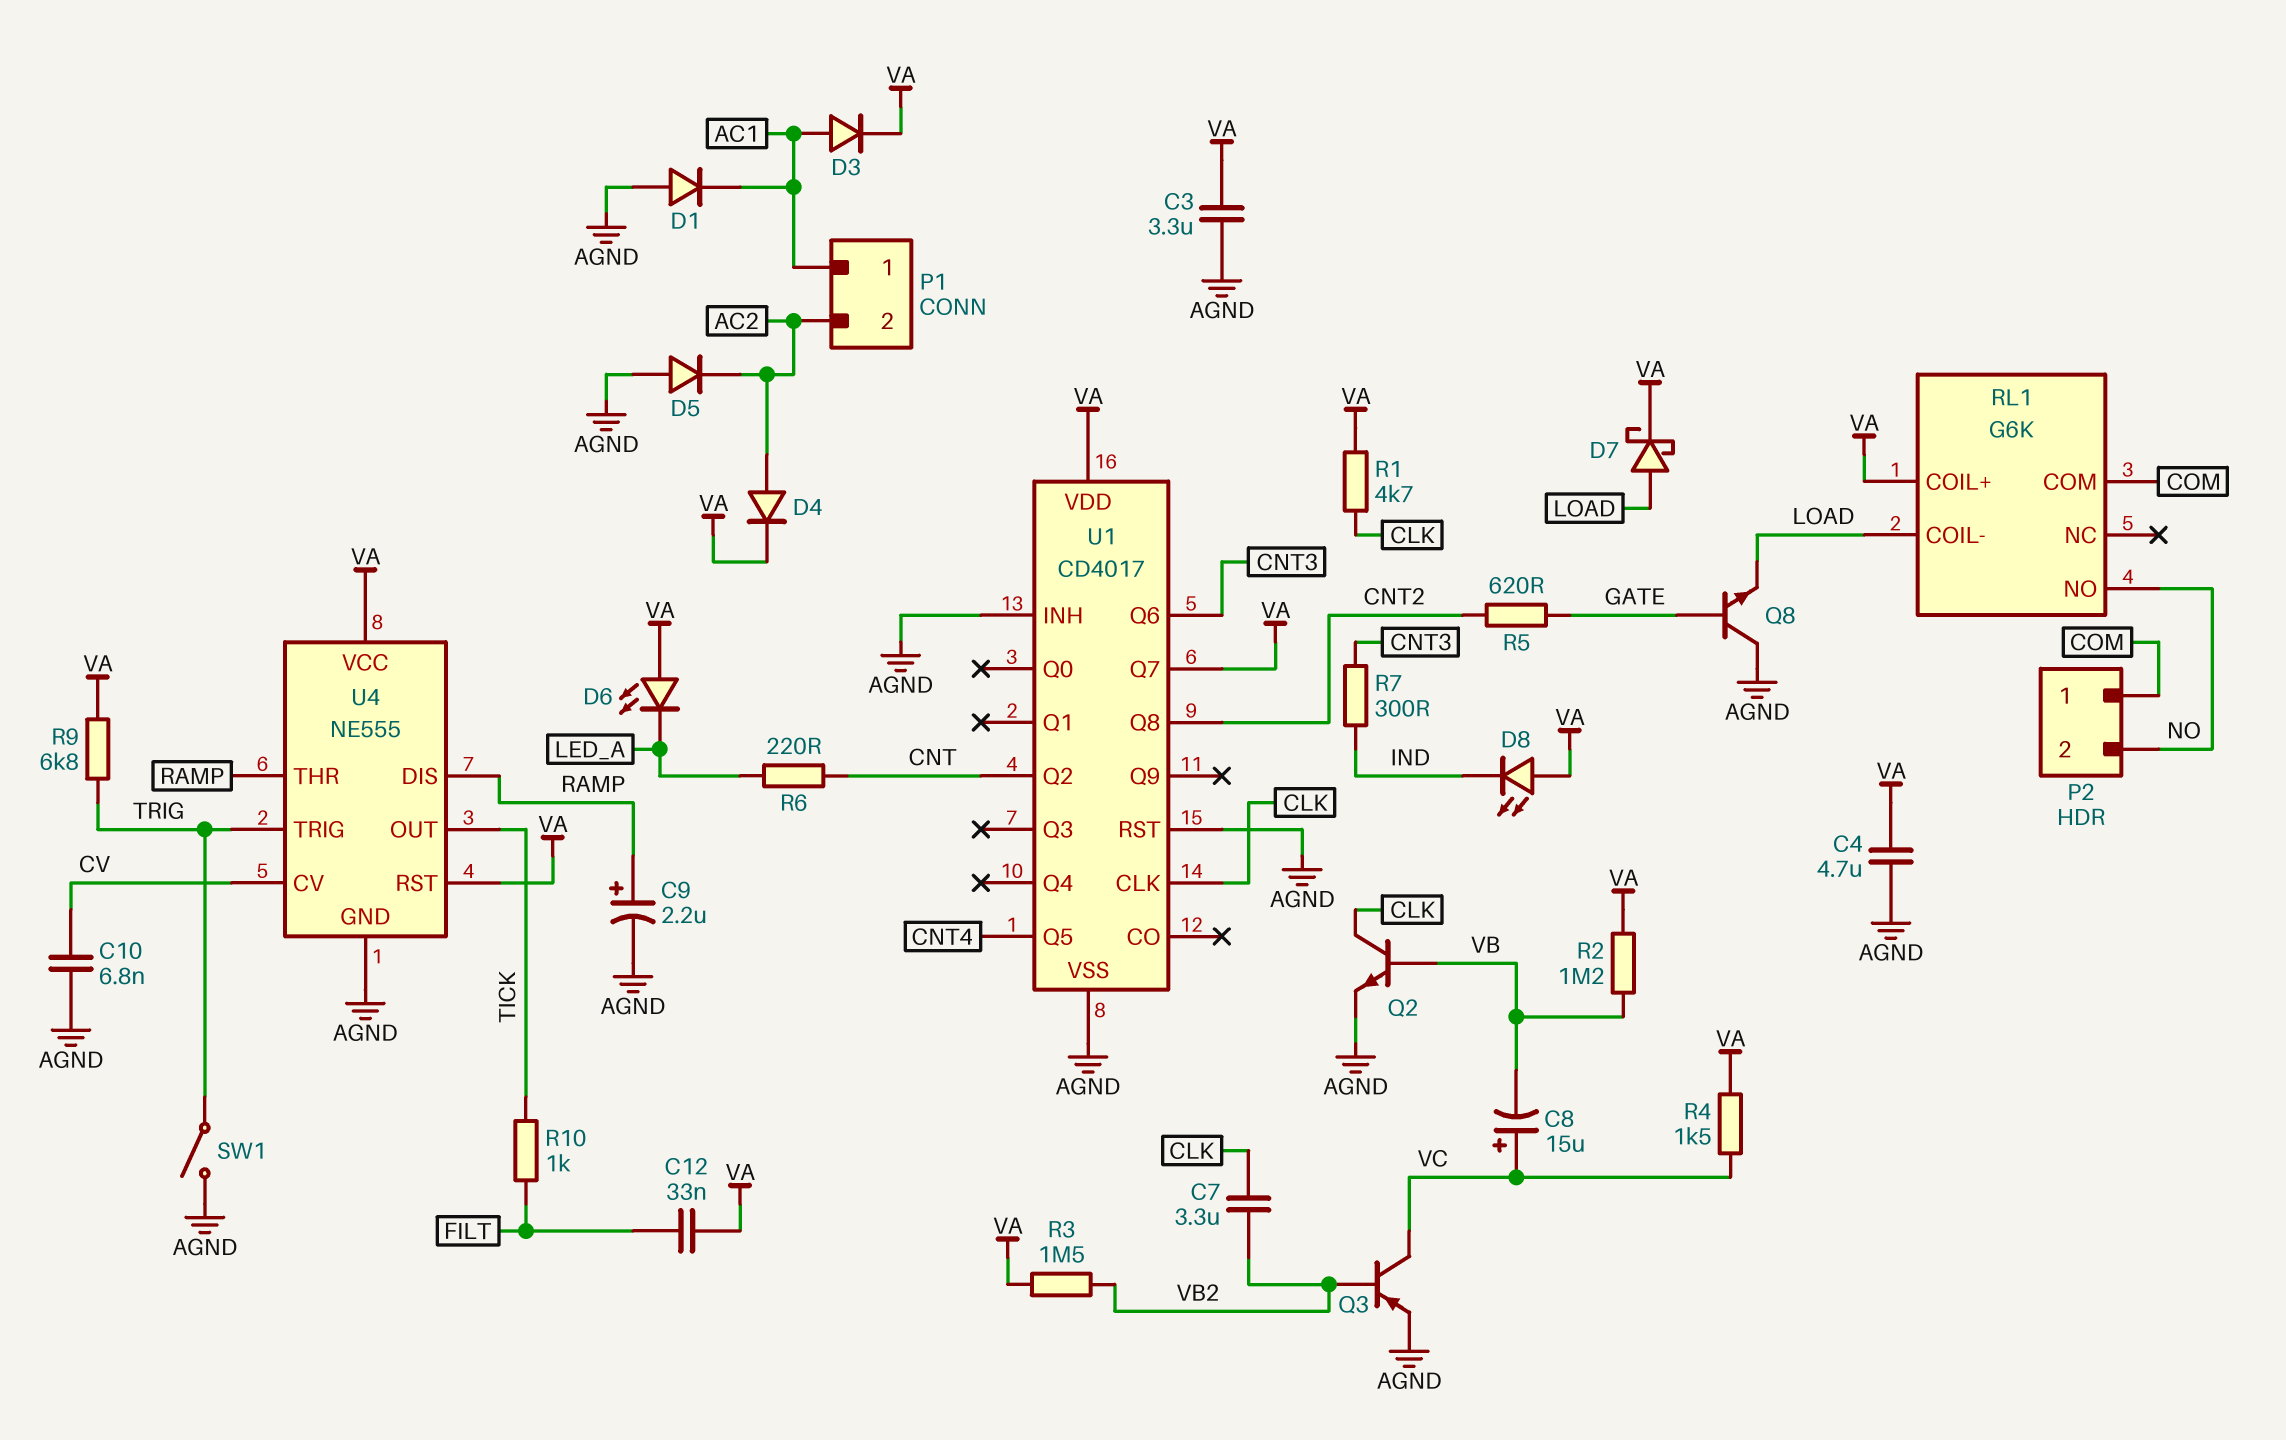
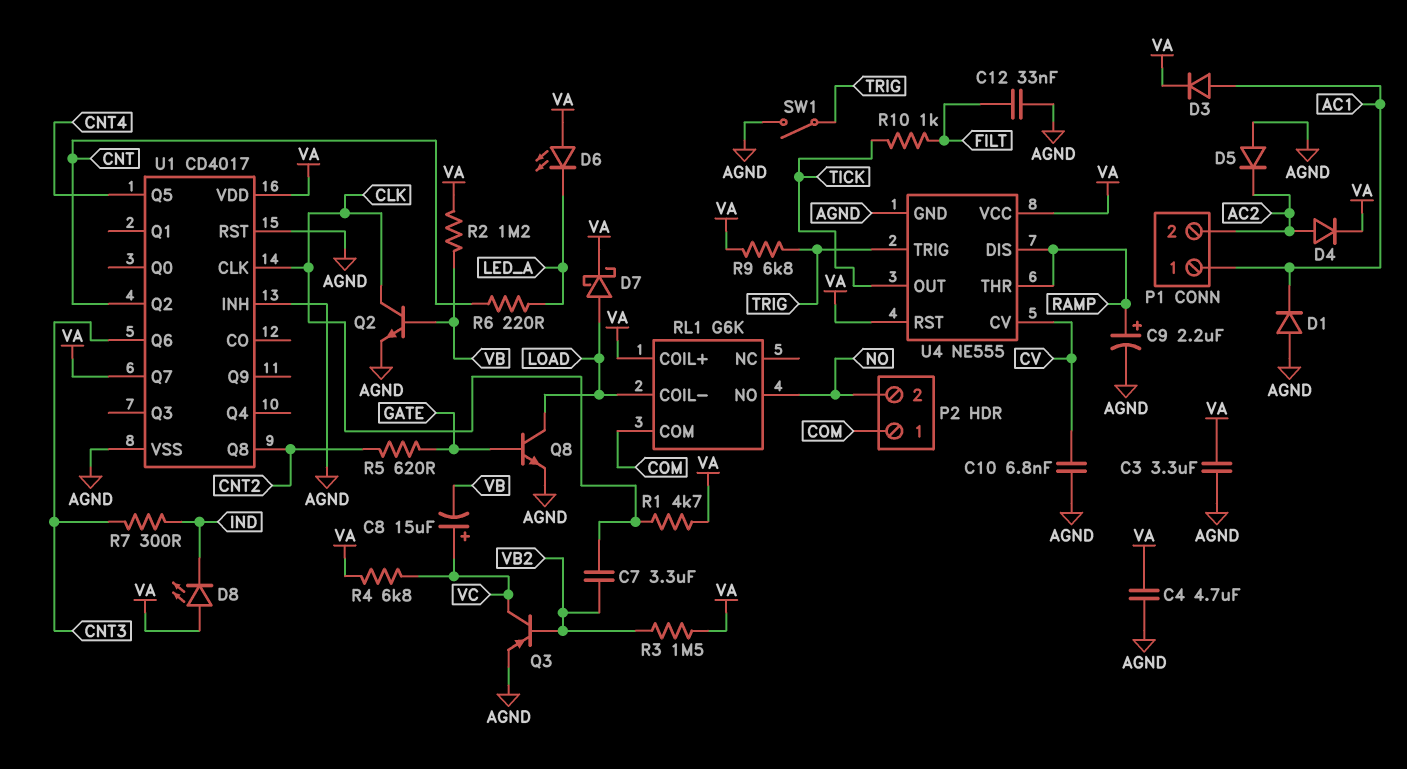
C12: 33nF (FILT, VA) -> 33nF (AGND, FILT)
Q8: NPN (B GATE, C AGND, E LOAD) -> NPN (B GATE, C LOAD, E AGND)
R4: 1.5k (VA, VC) -> 6.8k (VA, VC)

